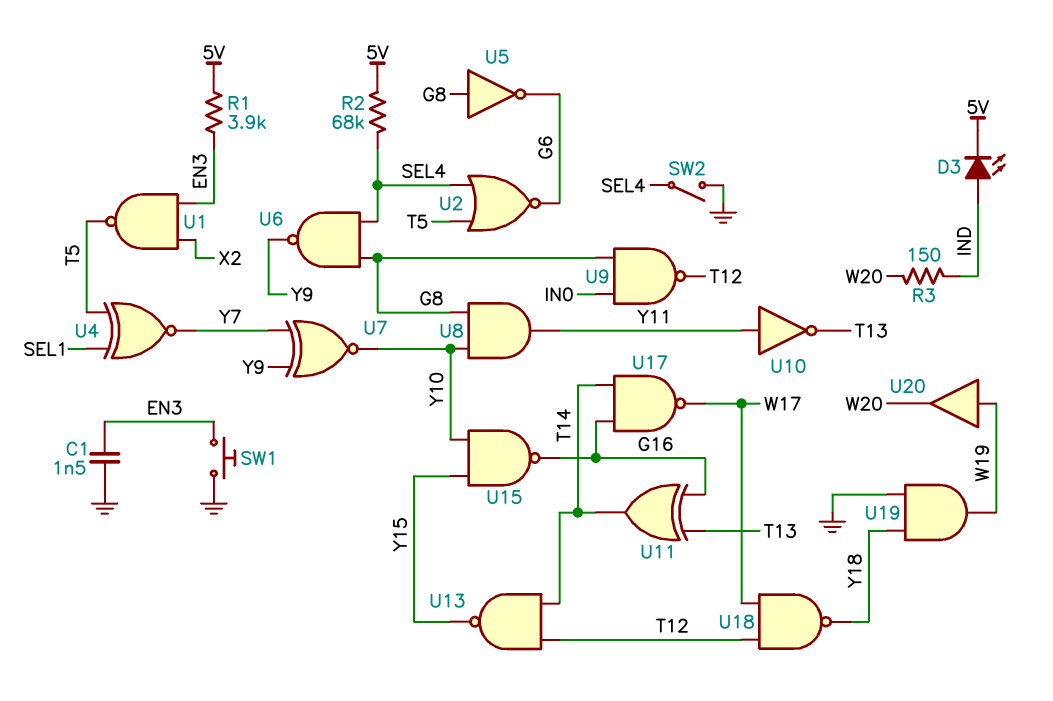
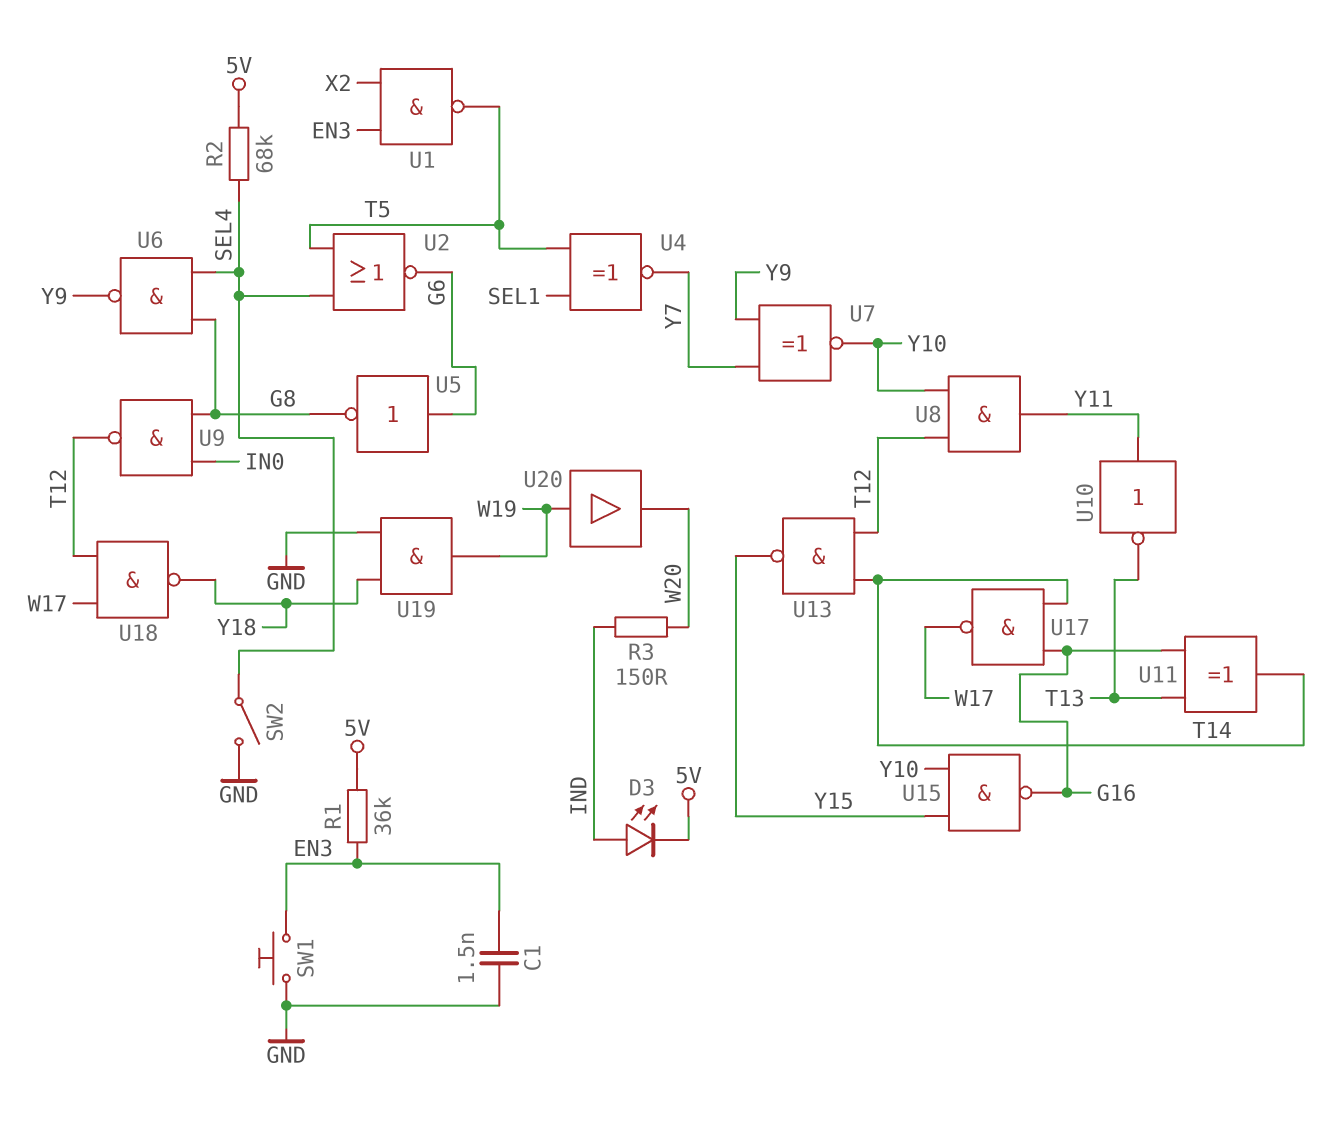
R1: 3.9k (5V, EN3) -> 36k (5V, EN3)
U5: NOT (in G8, out G6) -> NOT (in G6, out G8)
U8: AND (in G8, in Y10, out Y11) -> AND (in T12, in Y10, out Y11)

